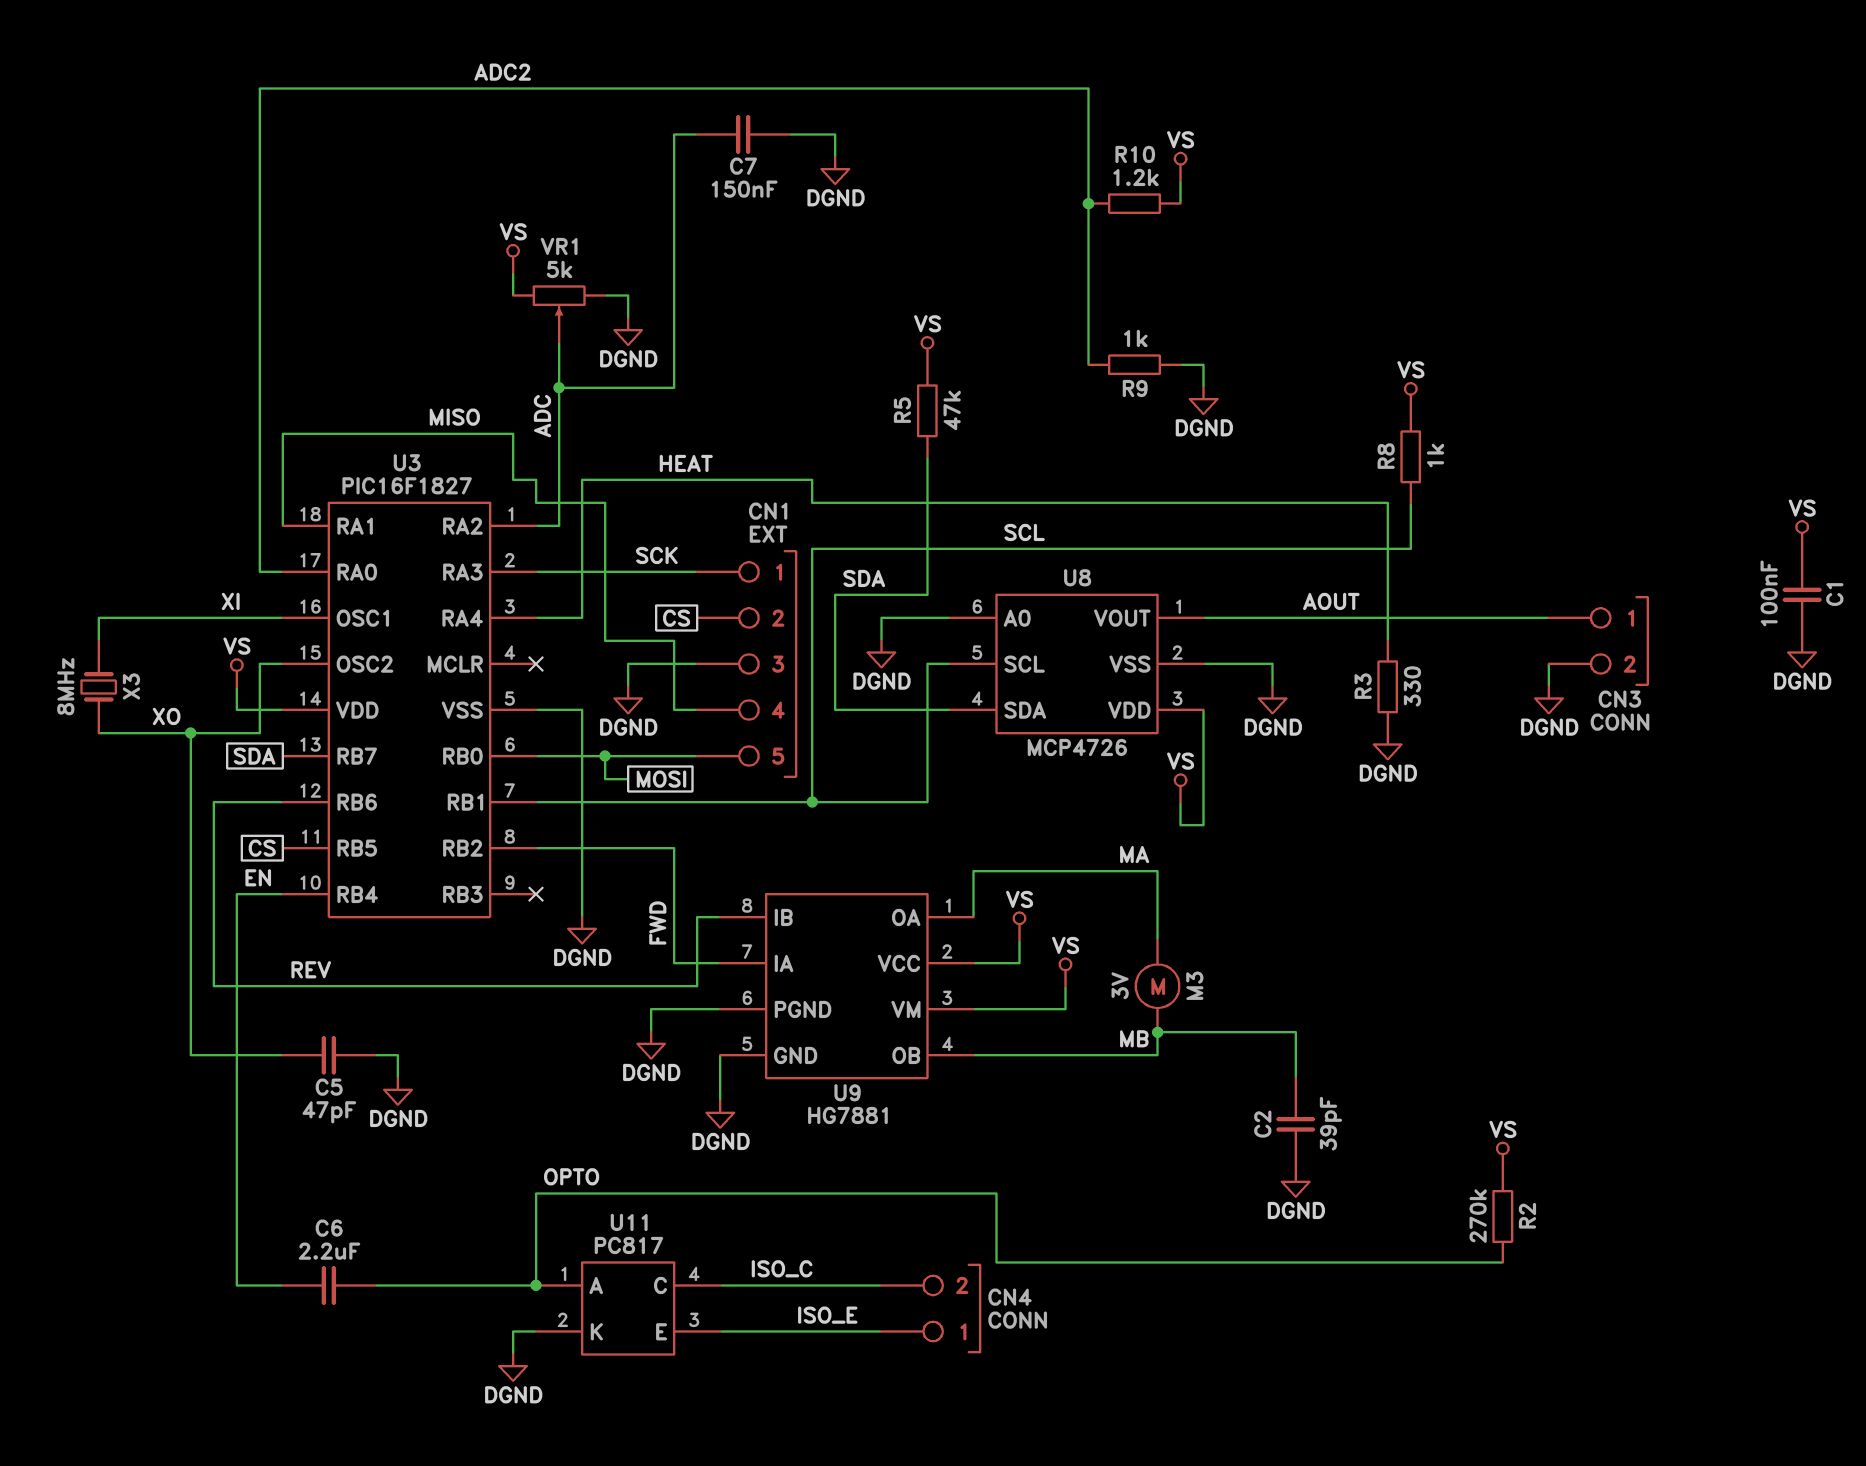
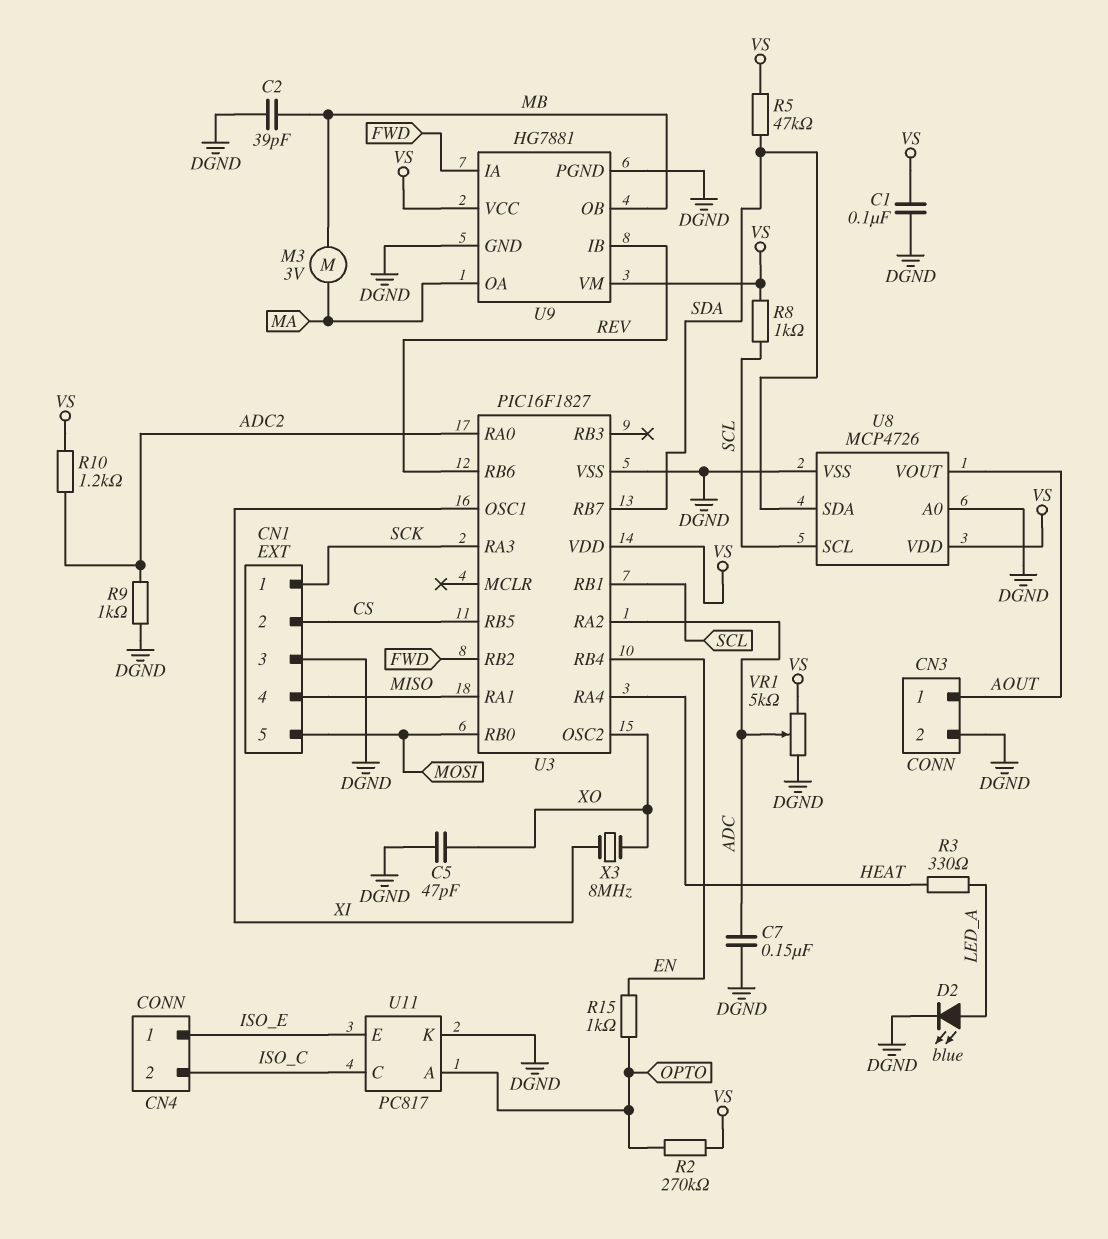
C6: 2.2uF (EN, OPTO) -> none
D2: none -> LED blue (A LED_A, K DGND)
R3: 330 (DGND, HEAT) -> 330 (HEAT, LED_A)
R15: none -> 1k (EN, OPTO)

